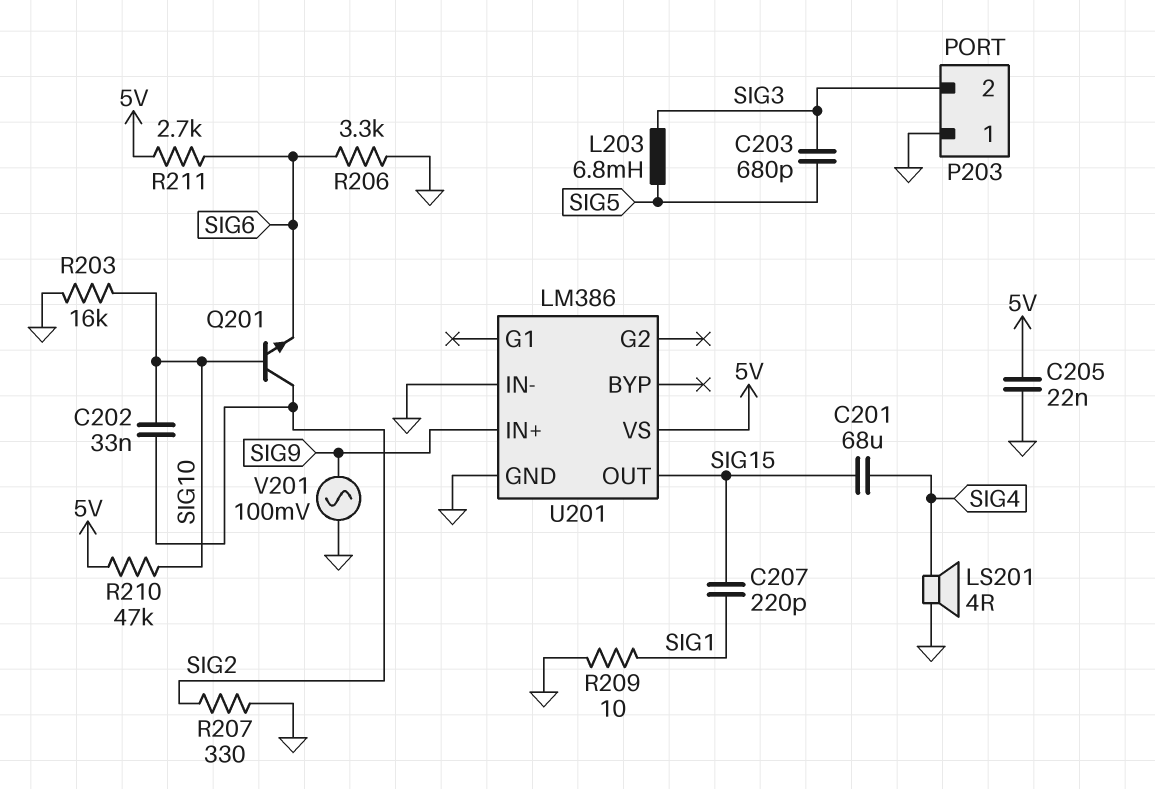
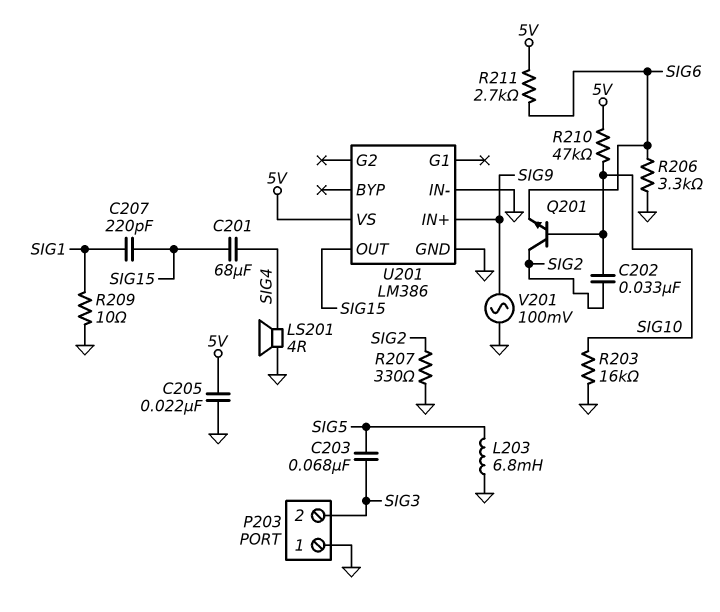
C203: 680pF (SIG3, SIG5) -> 68nF (SIG3, SIG5)
L203: 6.8mH (SIG3, SIG5) -> 6.8mH (GND, SIG5)

